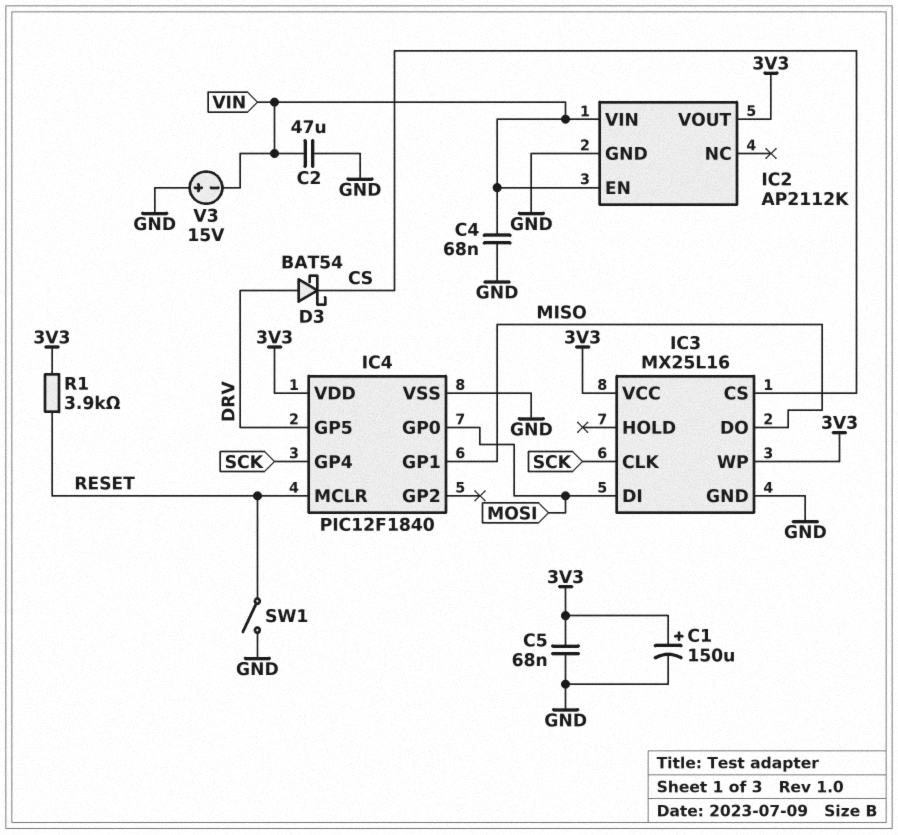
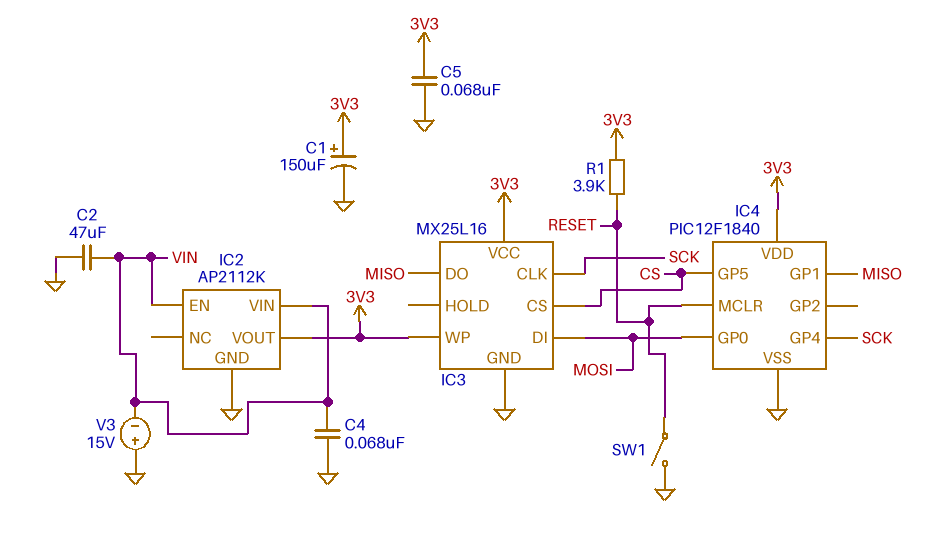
D3: schottky BAT54 (A DRV, K CS) -> none
IC4 pin GP5: DRV -> CS

